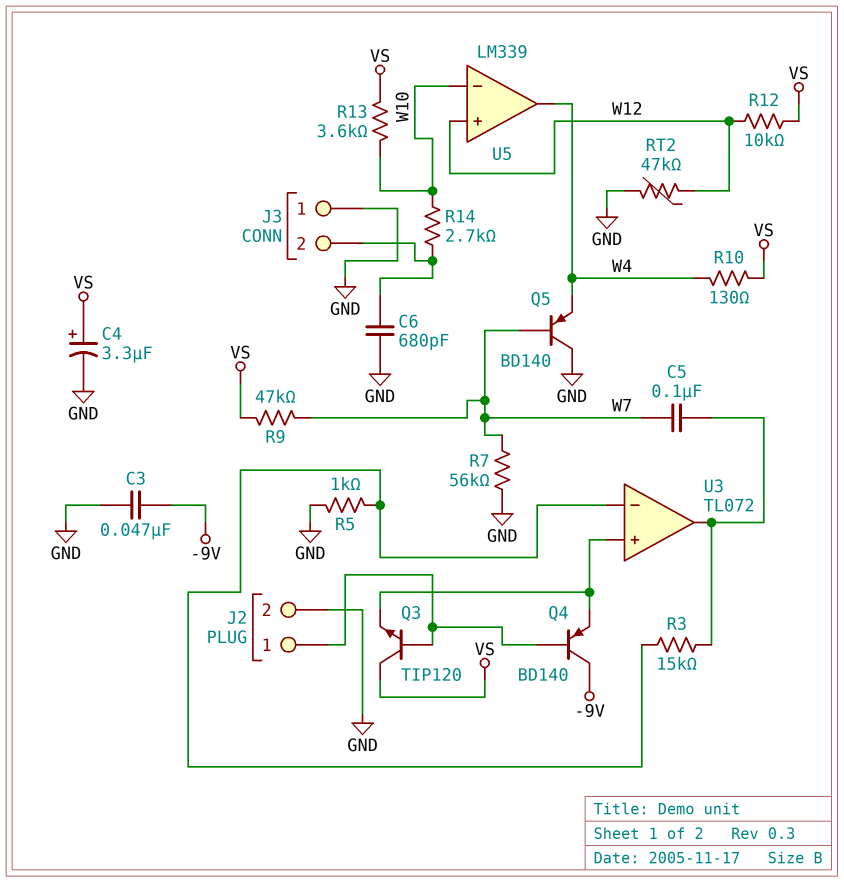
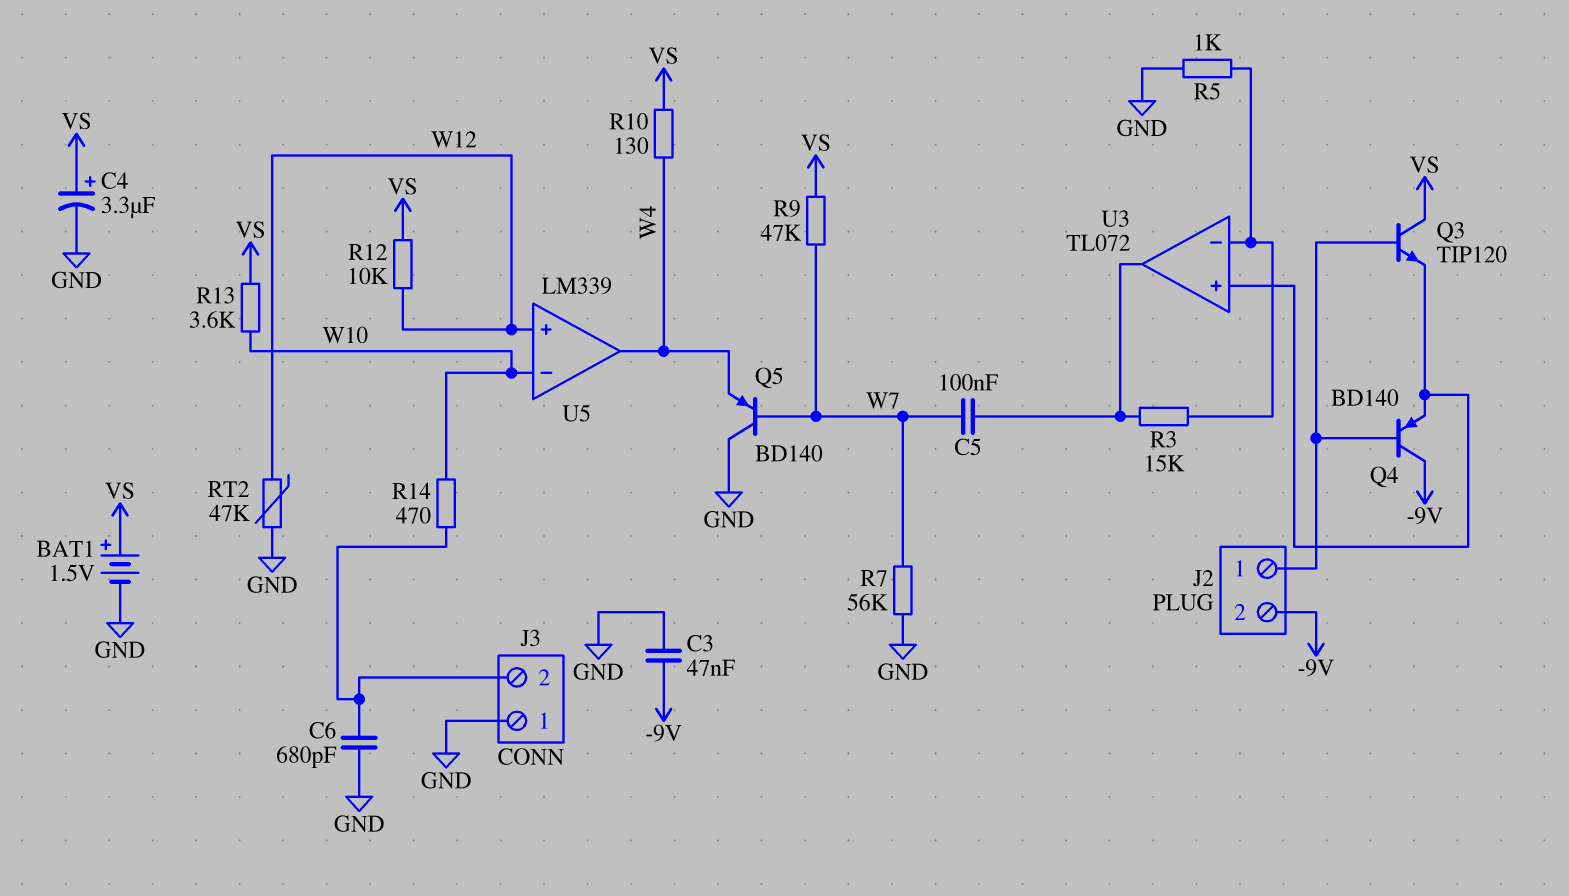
BAT1: none -> 1.5V (plus VS, minus GND)
J2 pin 2: GND -> -9V
R14: 2.7k (J3/2, W10) -> 470 (J3/2, W10)

